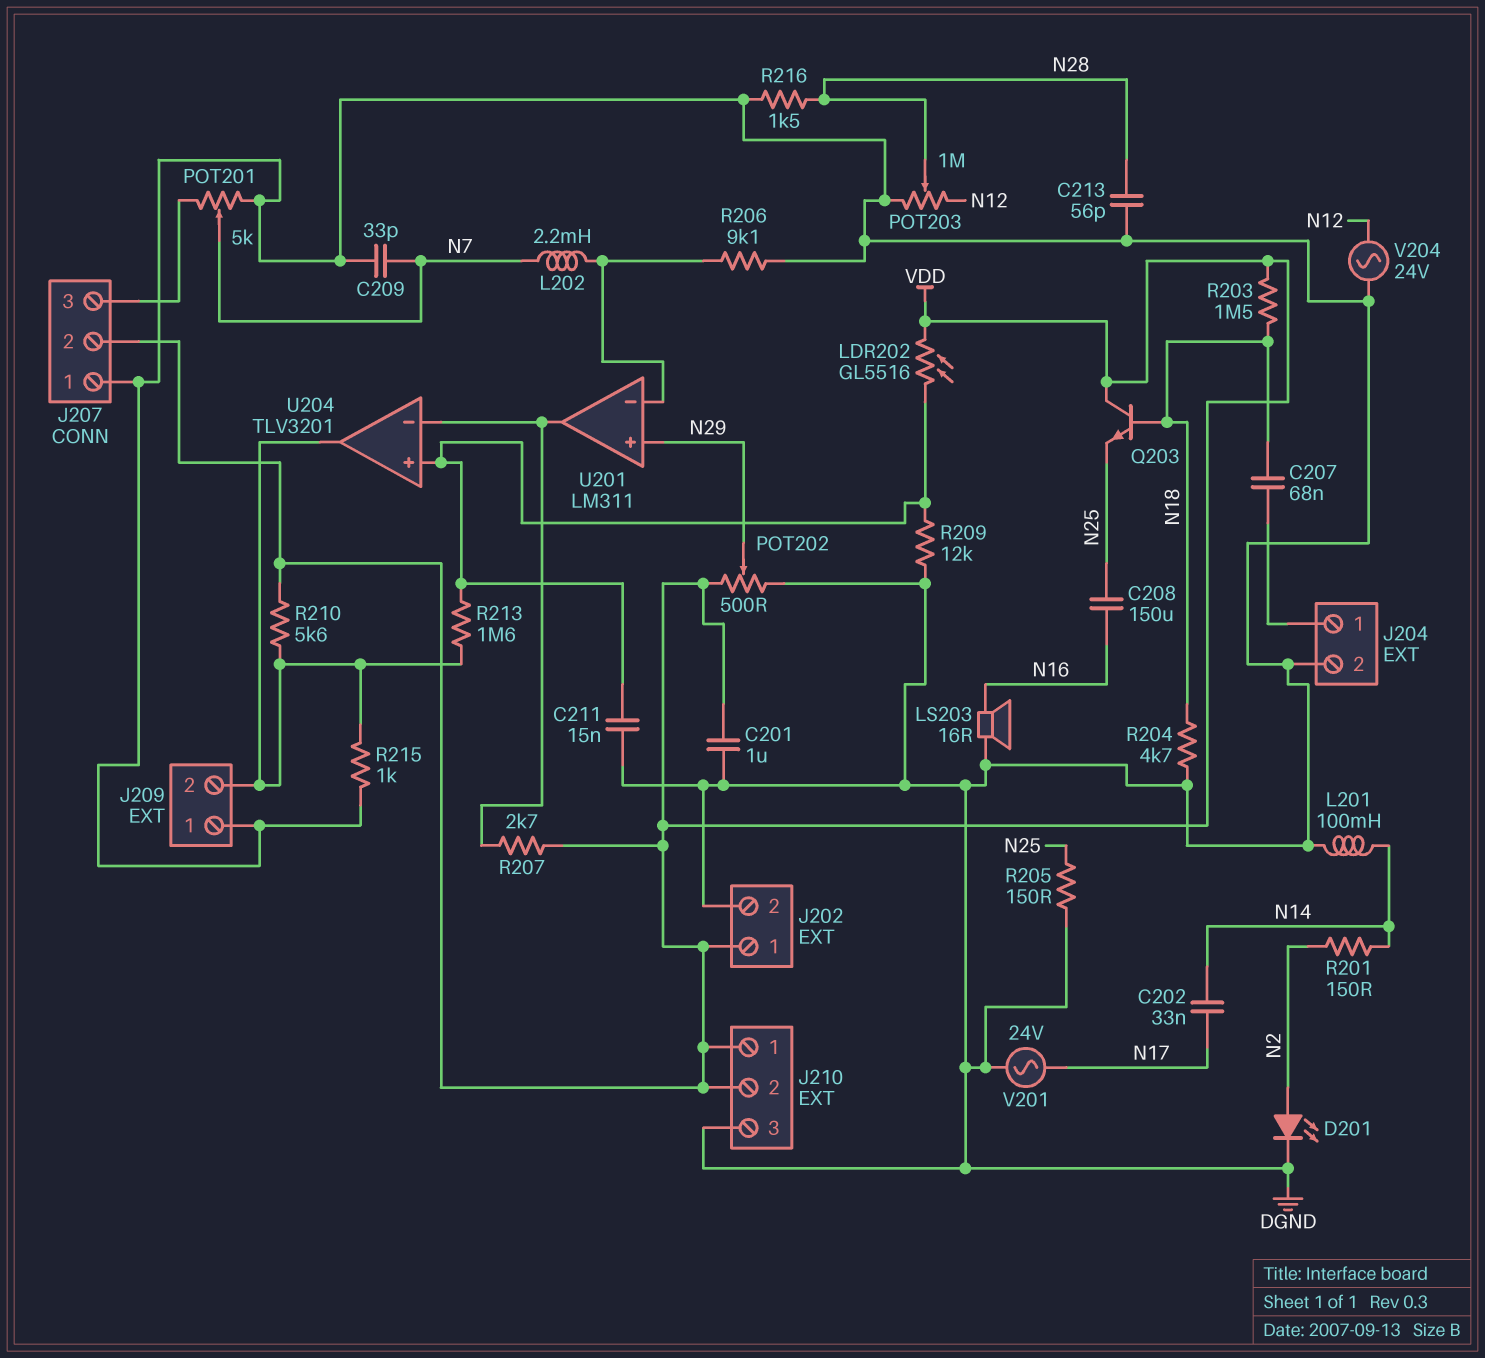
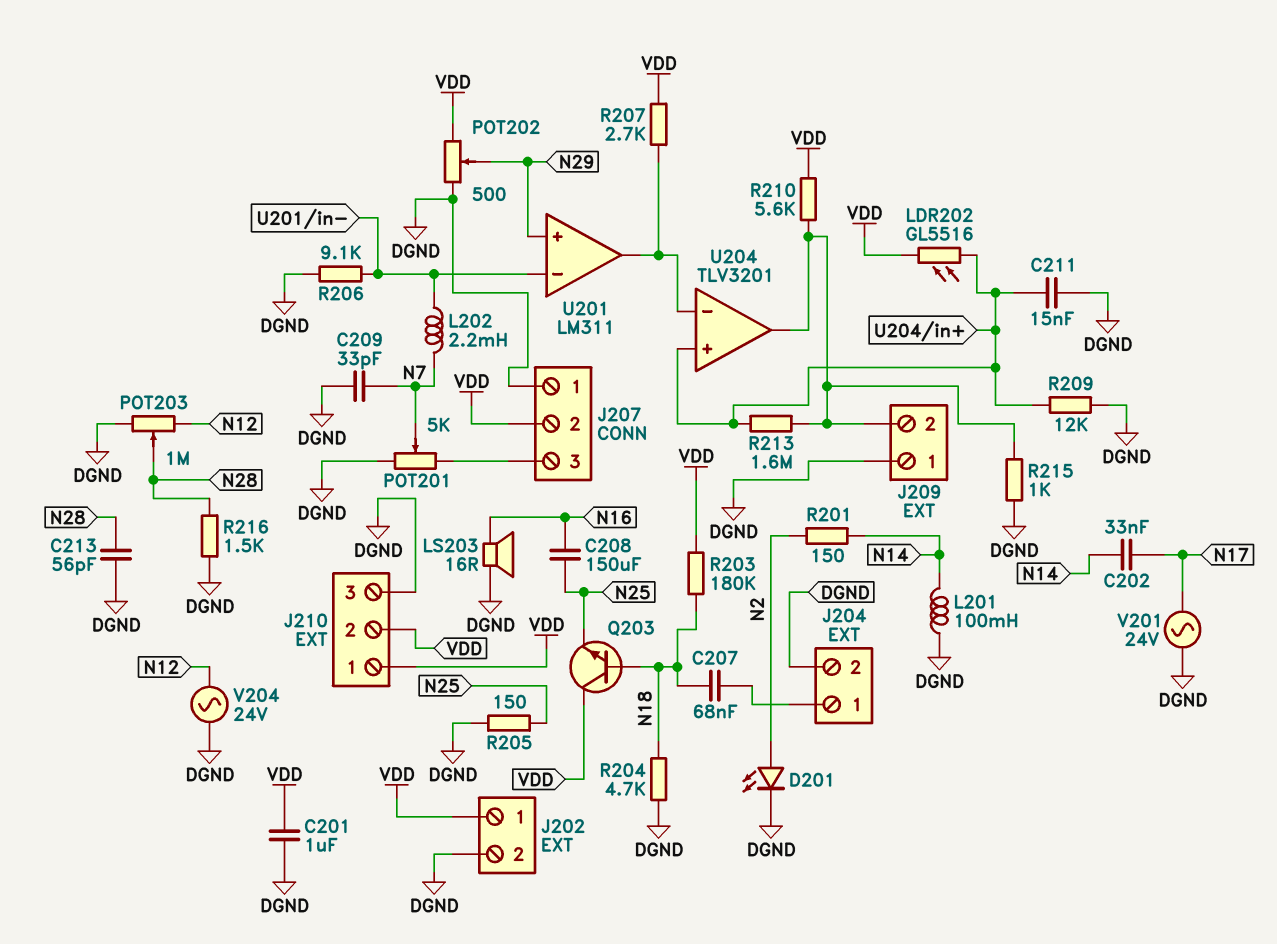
R203: 1.5M (N18, VDD) -> 180k (N18, VDD)

